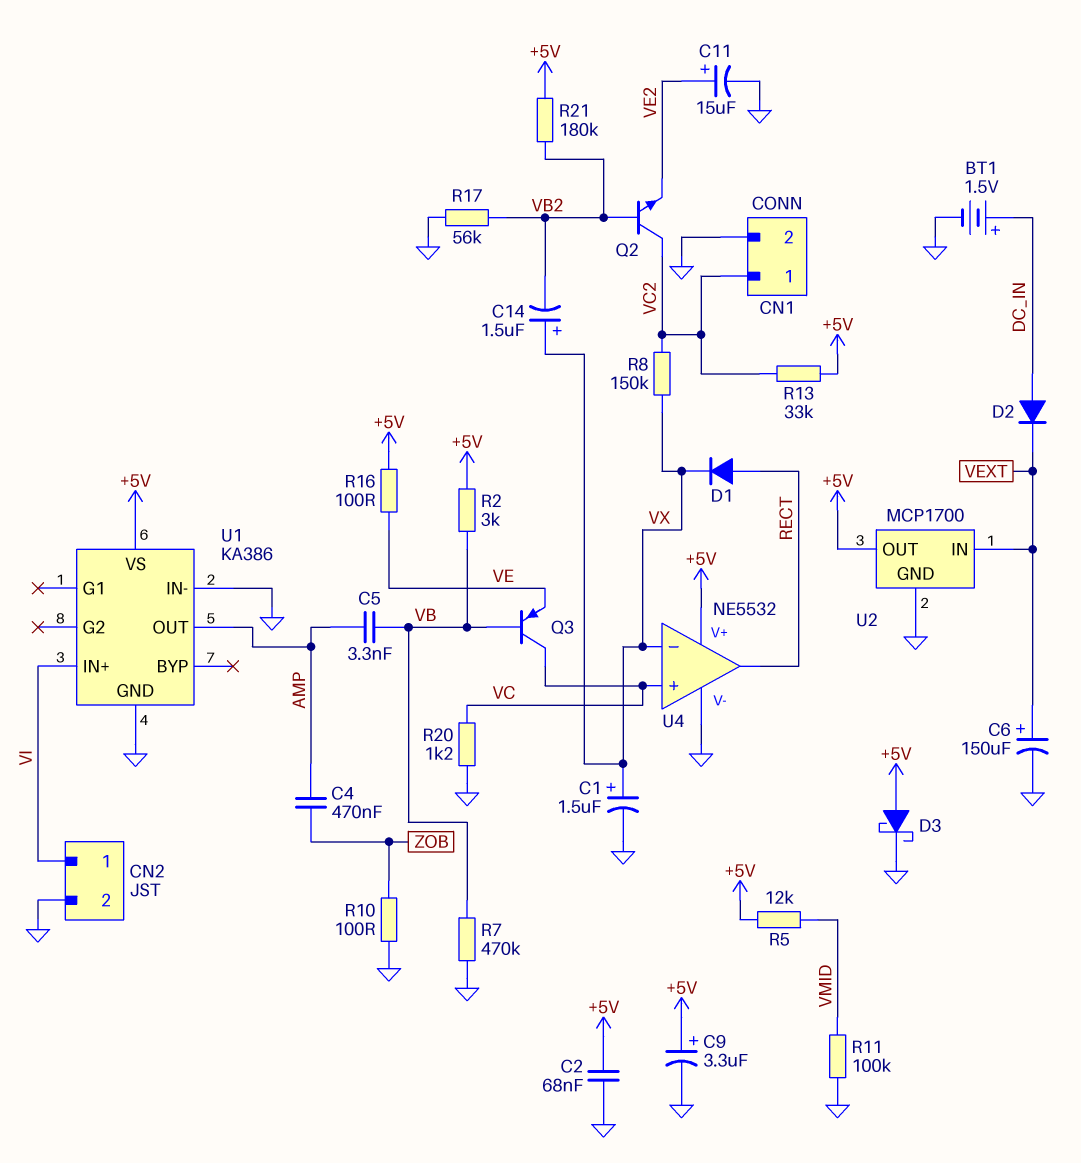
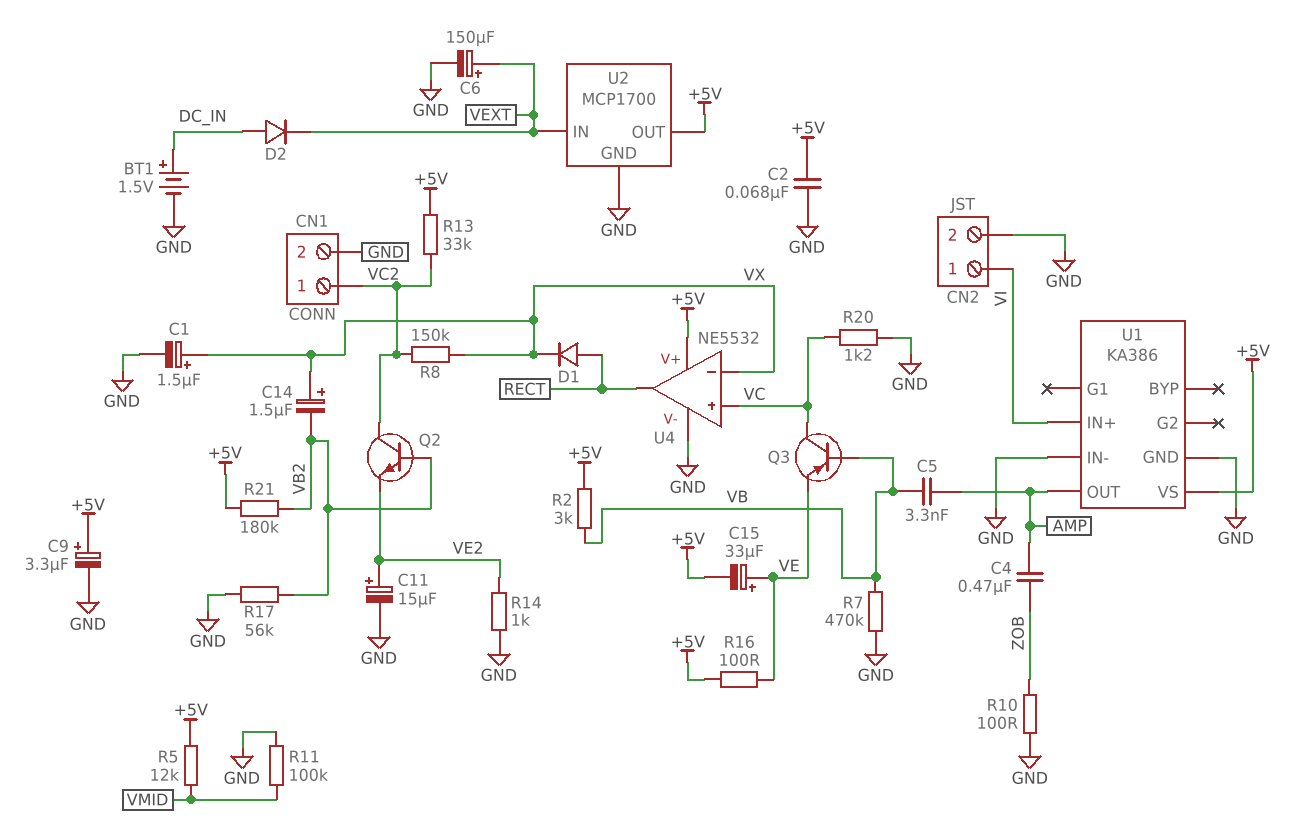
C15: none -> 33uF (plus VE, minus +5V)
D3: schottky (A +5V, K GND) -> none
R14: none -> 1k (GND, VE2)

